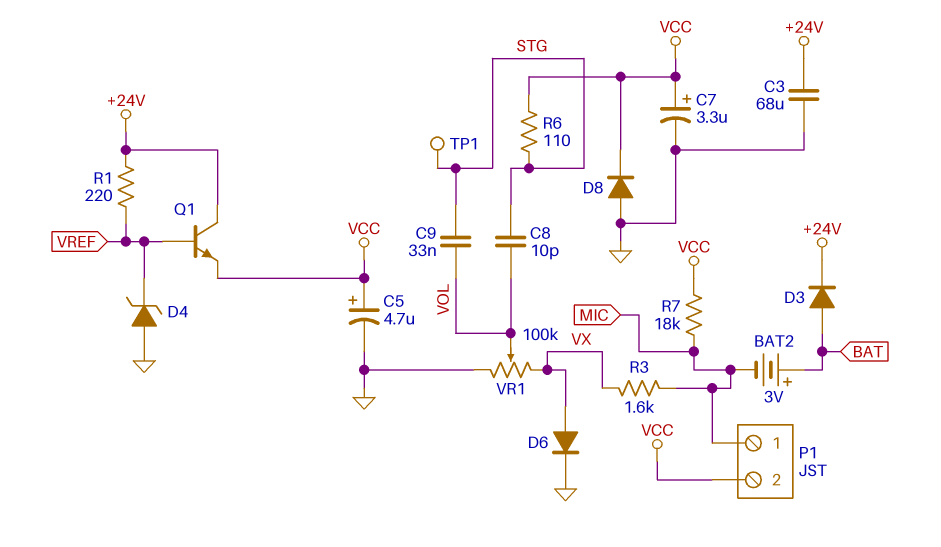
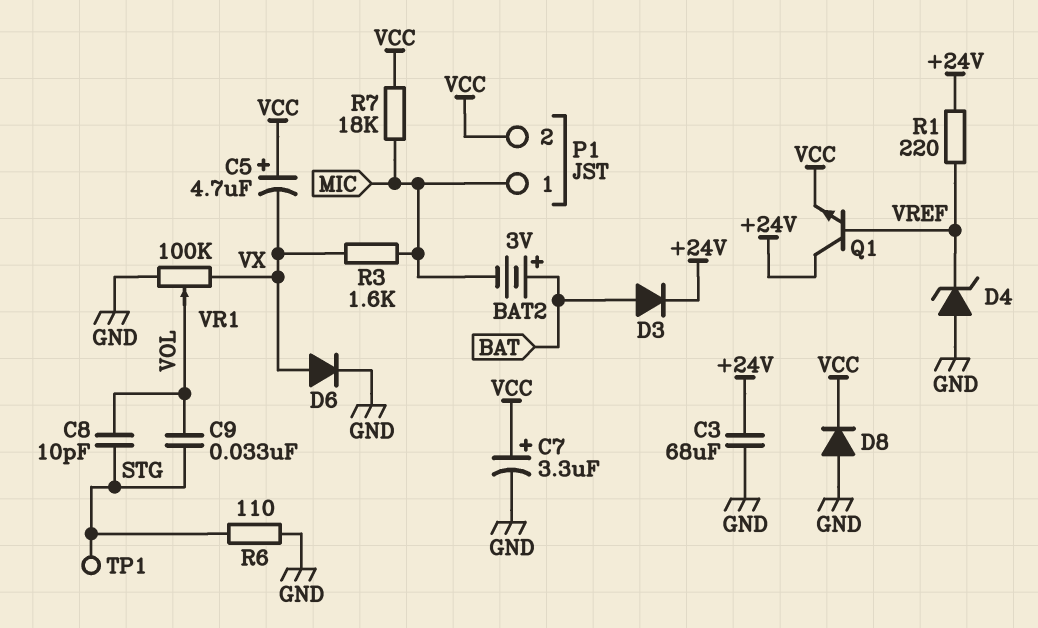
C5: 4.7uF (plus VCC, minus GND) -> 4.7uF (plus VCC, minus VX)
R6: 110 (STG, VCC) -> 110 (GND, STG)

